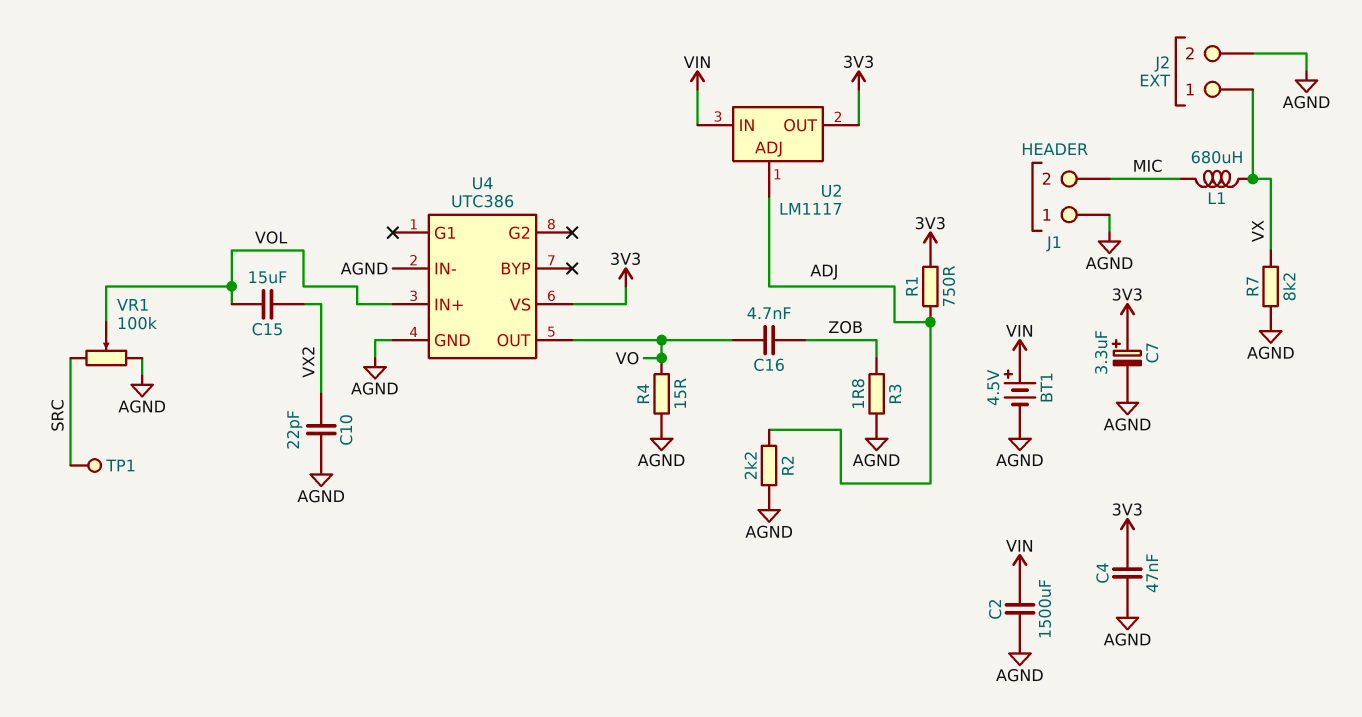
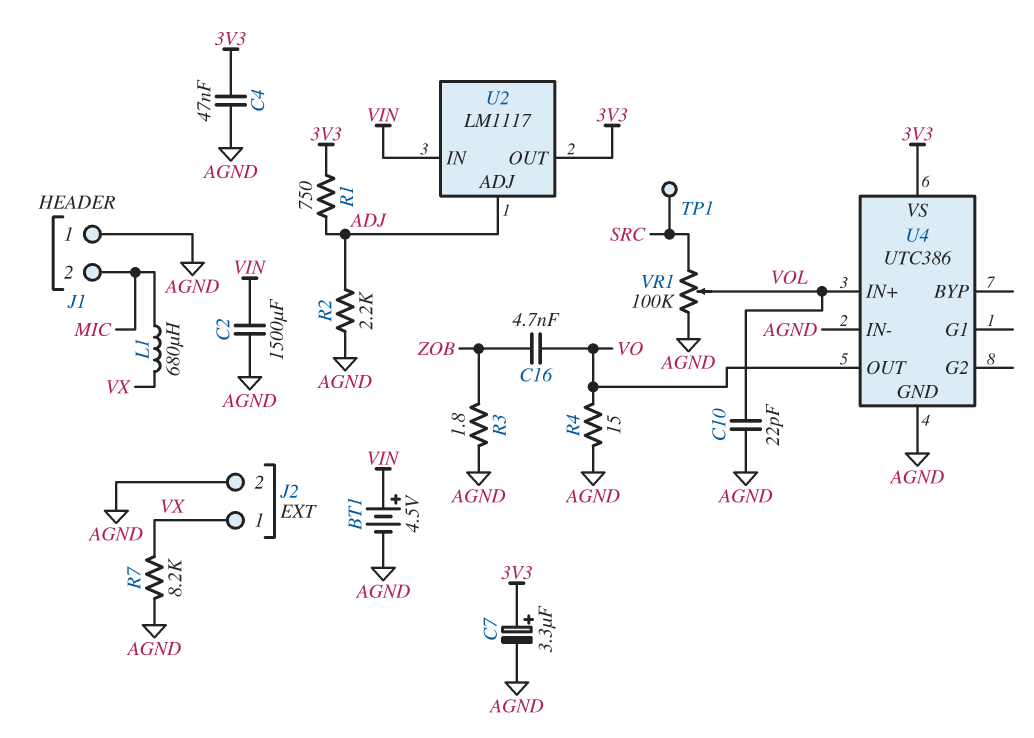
C10: 22pF (AGND, VX2) -> 22pF (AGND, VOL)
C15: 15uF (VOL, VX2) -> none

